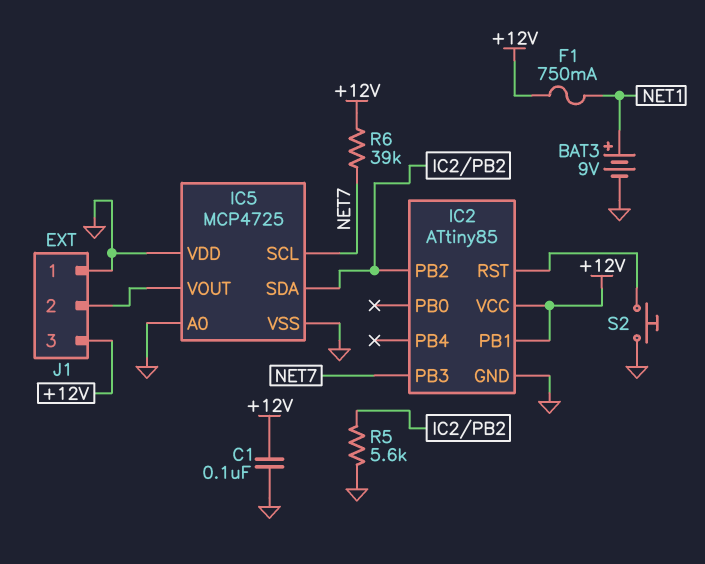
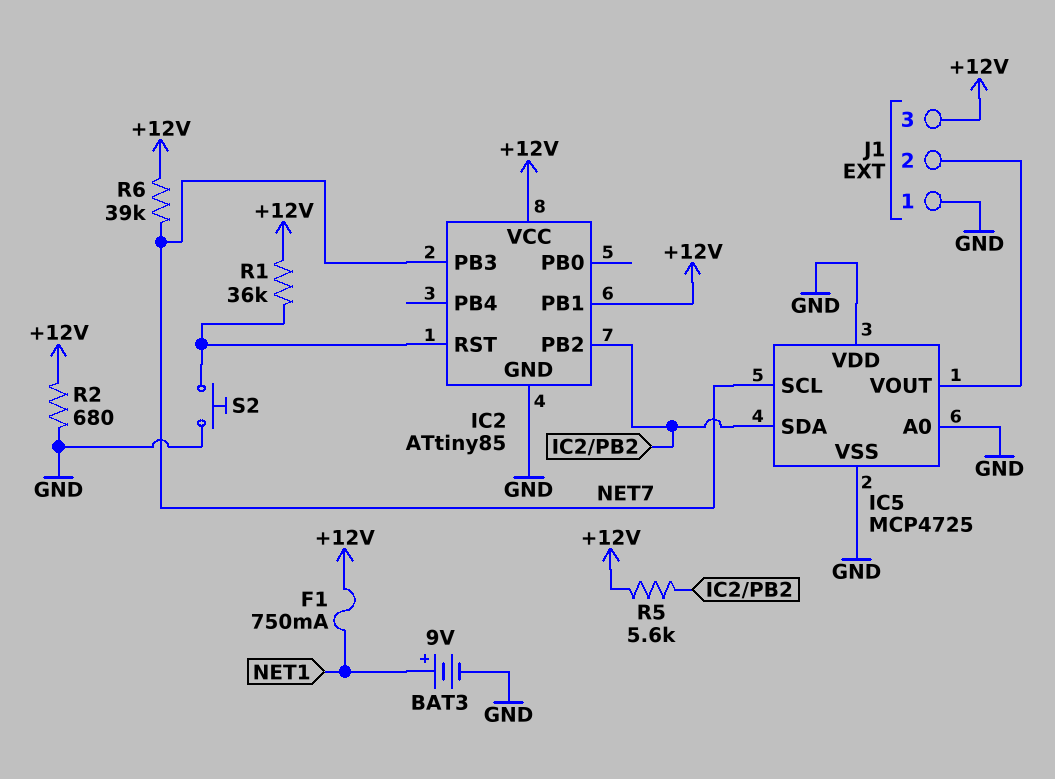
C1: 100nF (+12V, GND) -> none
R1: none -> 36k (+12V, IC2/RST)
R2: none -> 680 (+12V, GND)
R5: 5.6k (GND, IC2/PB2) -> 5.6k (+12V, IC2/PB2)

